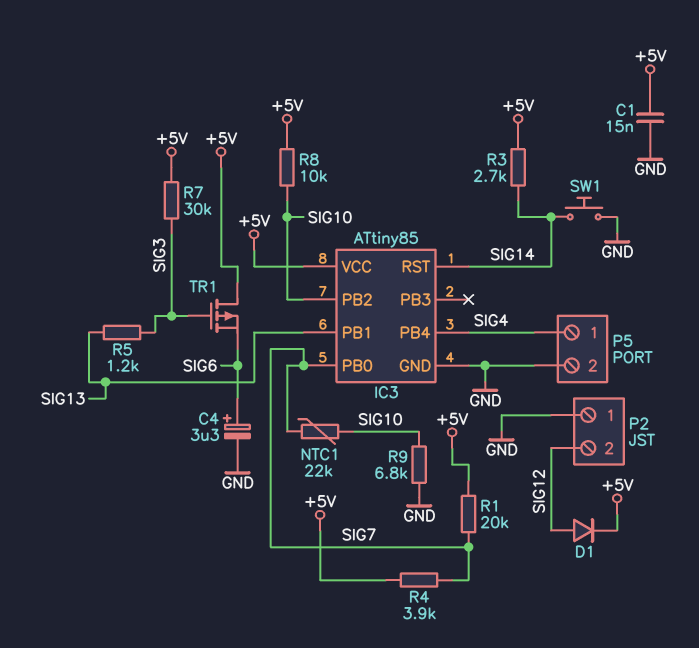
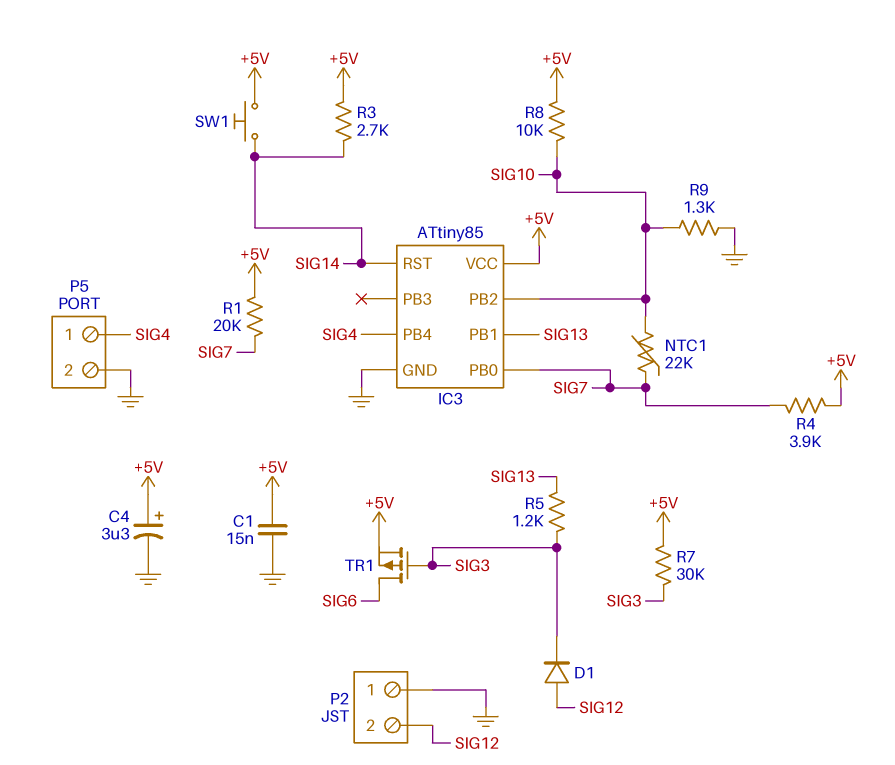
C4: 3.3uF (plus SIG6, minus GND) -> 3.3uF (plus +5V, minus GND)
D1: diode (A SIG12, K +5V) -> diode (A SIG12, K SIG3)
R9: 6.8k (GND, SIG10) -> 1.3k (GND, SIG10)
SW1: button (GND, SIG14) -> button (+5V, SIG14)
TR1: PMOS (G SIG3, D +5V, S SIG6) -> PMOS (G SIG3, D SIG6, S +5V)

